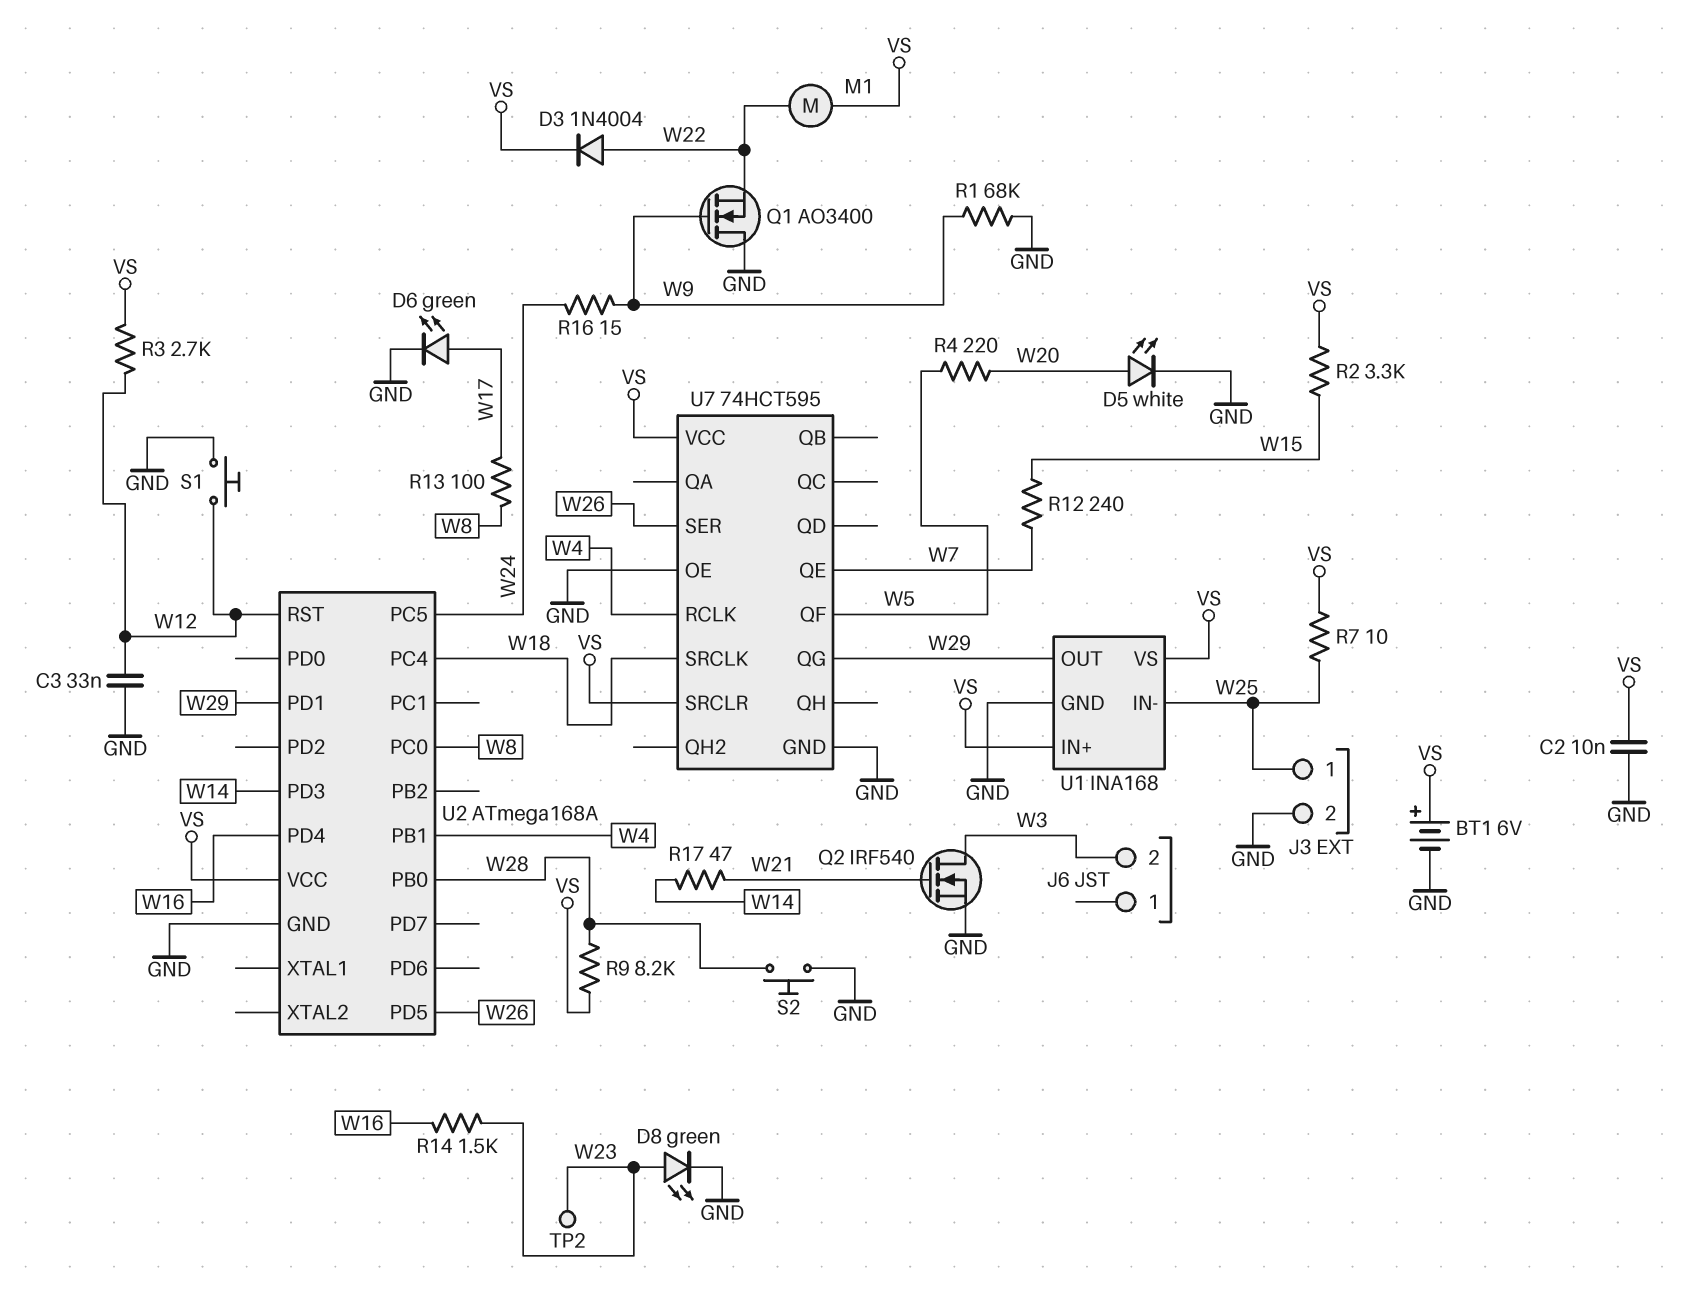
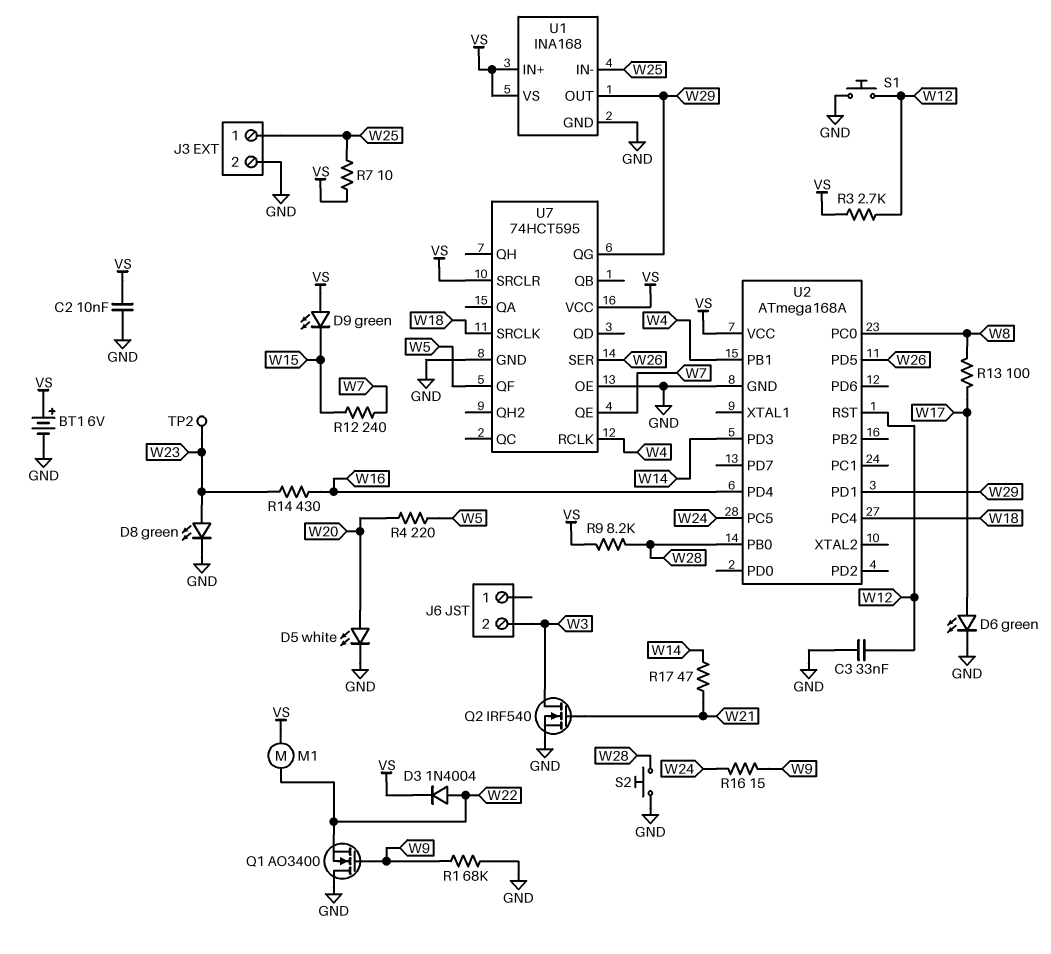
D9: none -> LED green (A VS, K W15)
R2: 3.3k (VS, W15) -> none
R14: 1.5k (W16, W23) -> 430 (W16, W23)

